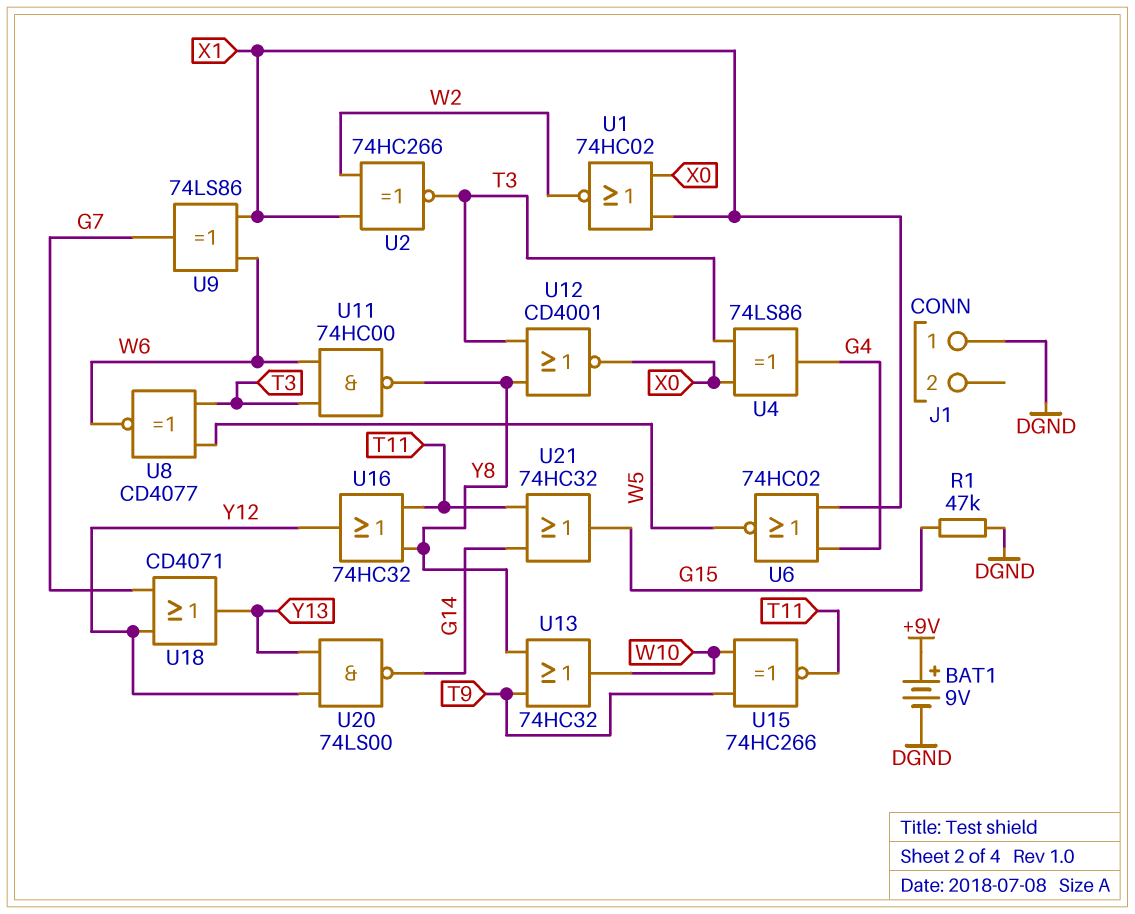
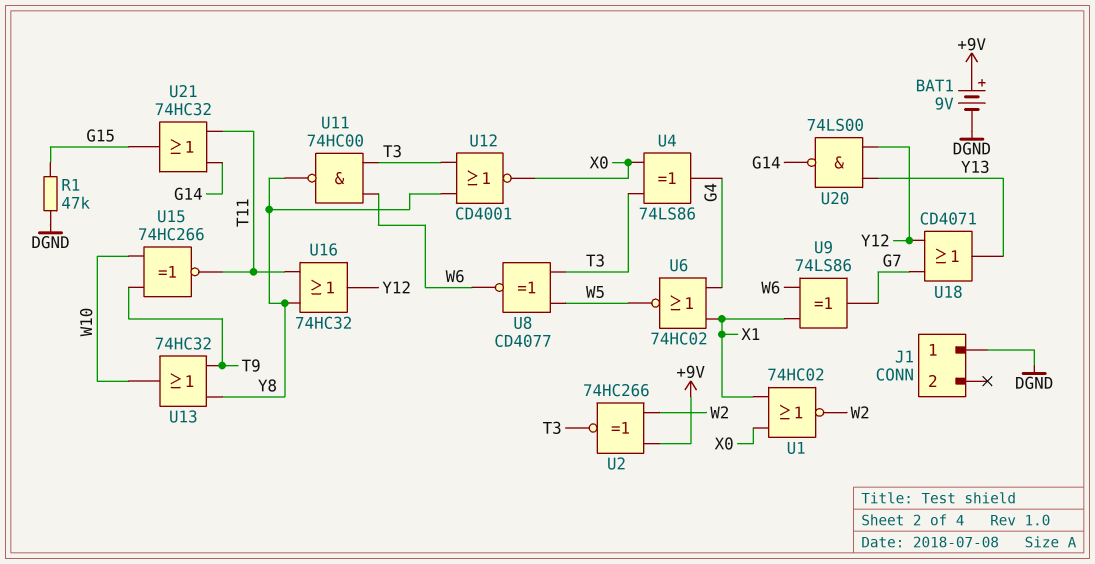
U2: XNOR 74HC266 (in W2, in X1, out T3) -> XNOR 74HC266 (in +9V, in W2, out T3)

